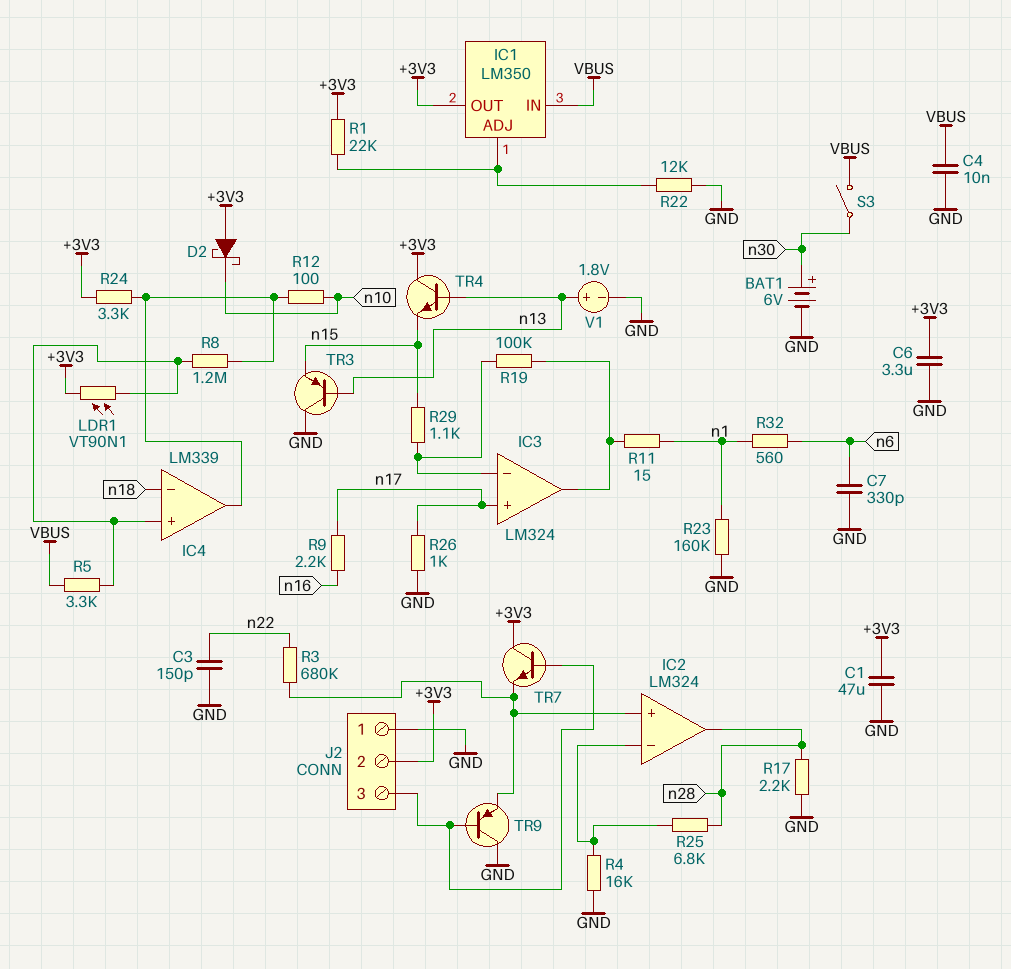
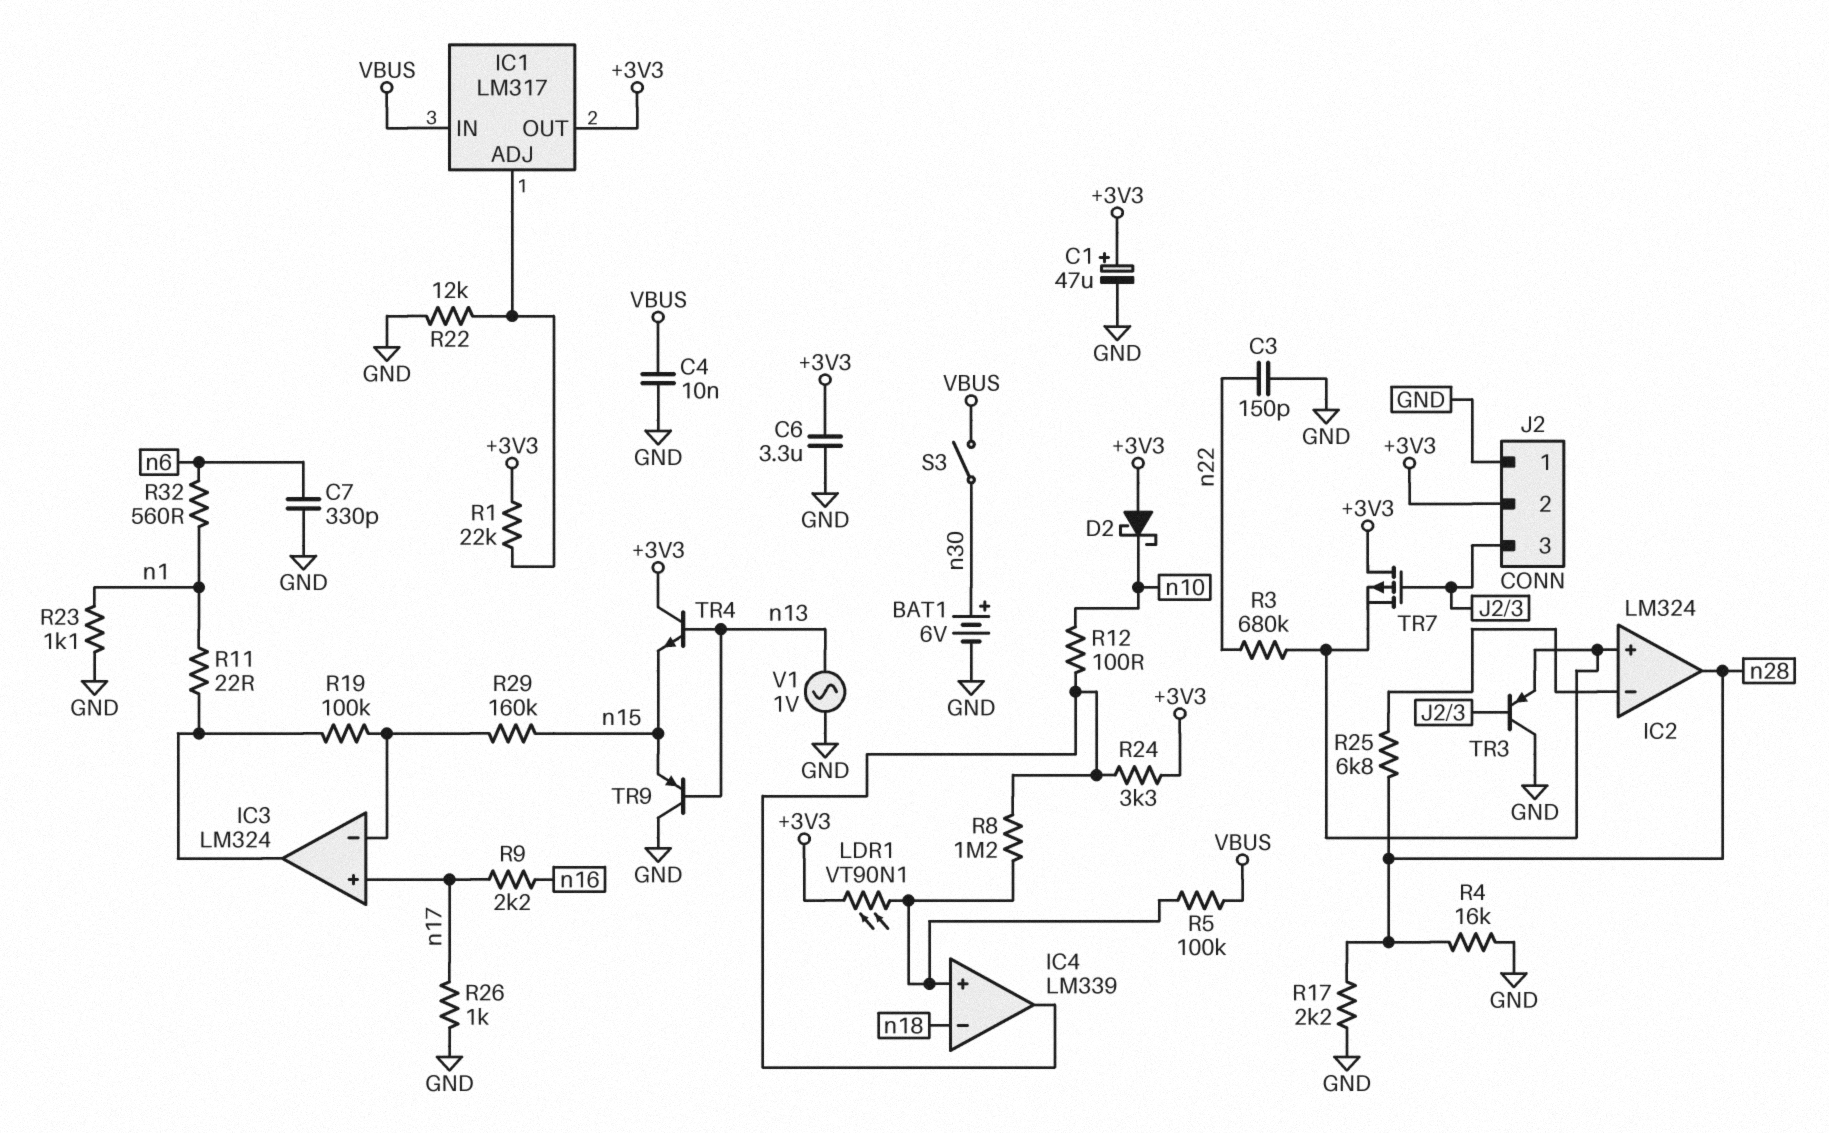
C1: 47uF (+3V3, GND) -> 47uF (plus +3V3, minus GND)
IC1: LM350 -> LM317
R4: 16k (GND, IC2/in-) -> 16k (GND, n28)
R5: 3.3k (IC4/in+, VBUS) -> 100k (IC4/in+, VBUS)
R11: 15 (IC3/out, n1) -> 22 (IC3/out, n1)
R23: 160k (GND, n1) -> 1.1k (GND, n1)
R29: 1.1k (IC3/in-, n15) -> 160k (IC3/in-, n15)
TR3: PNP (B n13, C GND, E n15) -> PNP (B J2/3, C GND, E IC2/in+)
TR7: NPN (B J2/3, C +3V3, E IC2/in+) -> PMOS (G J2/3, D +3V3, S IC2/in+)
TR9: PNP (B J2/3, C GND, E IC2/in+) -> PNP (B n13, C GND, E n15)
V1: 1.8V (plus n13, minus GND) -> AC 1V (GND, n13)

